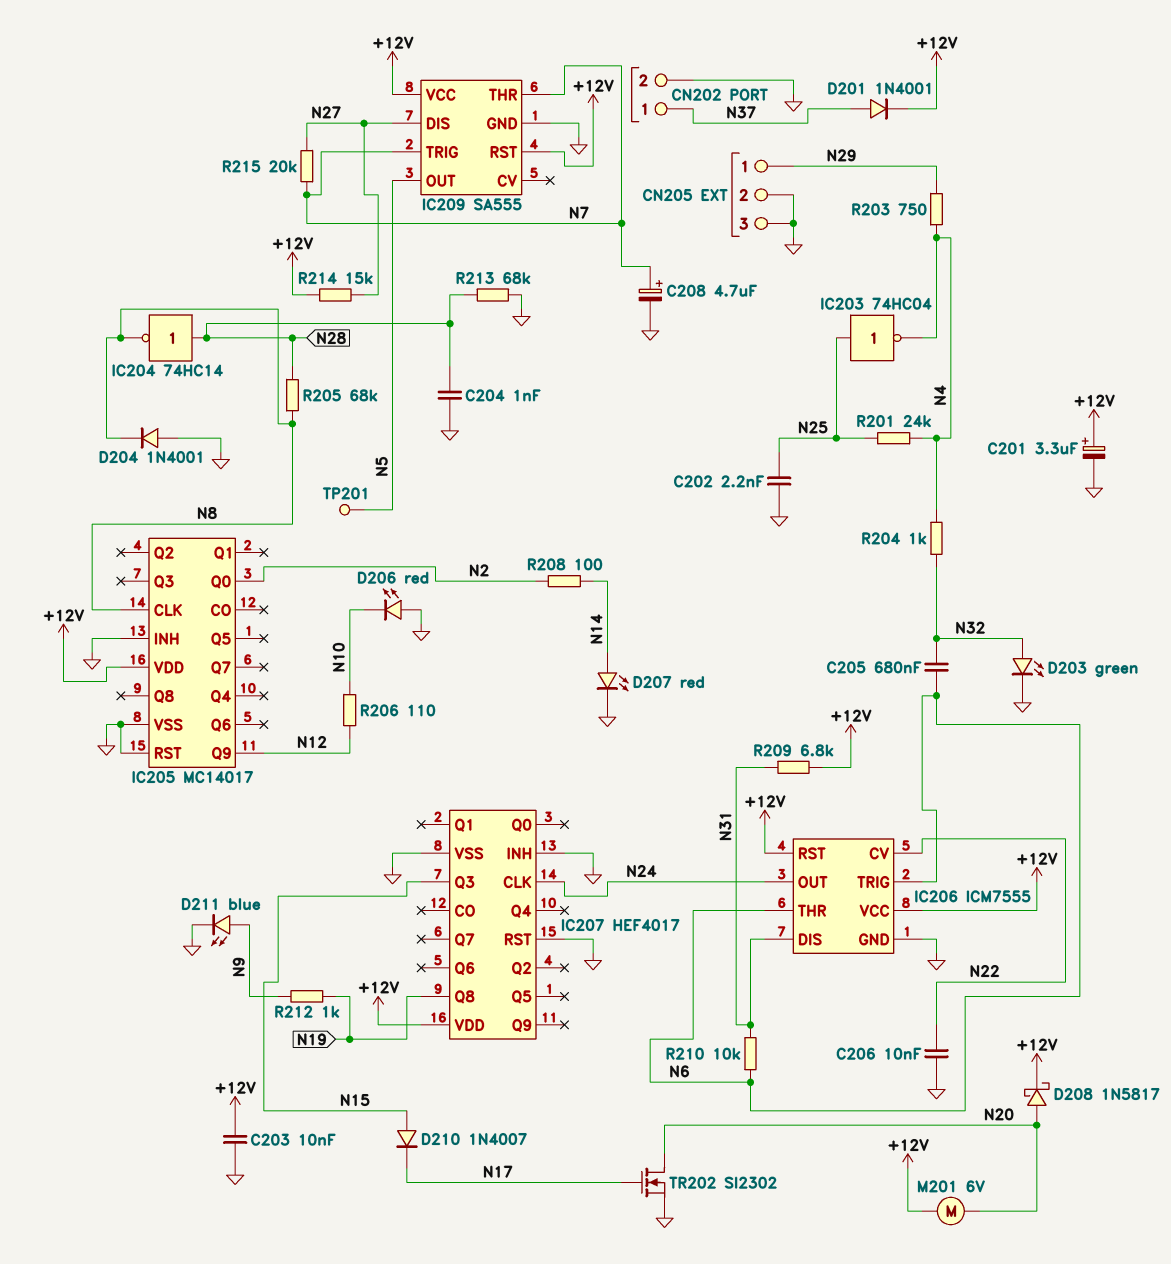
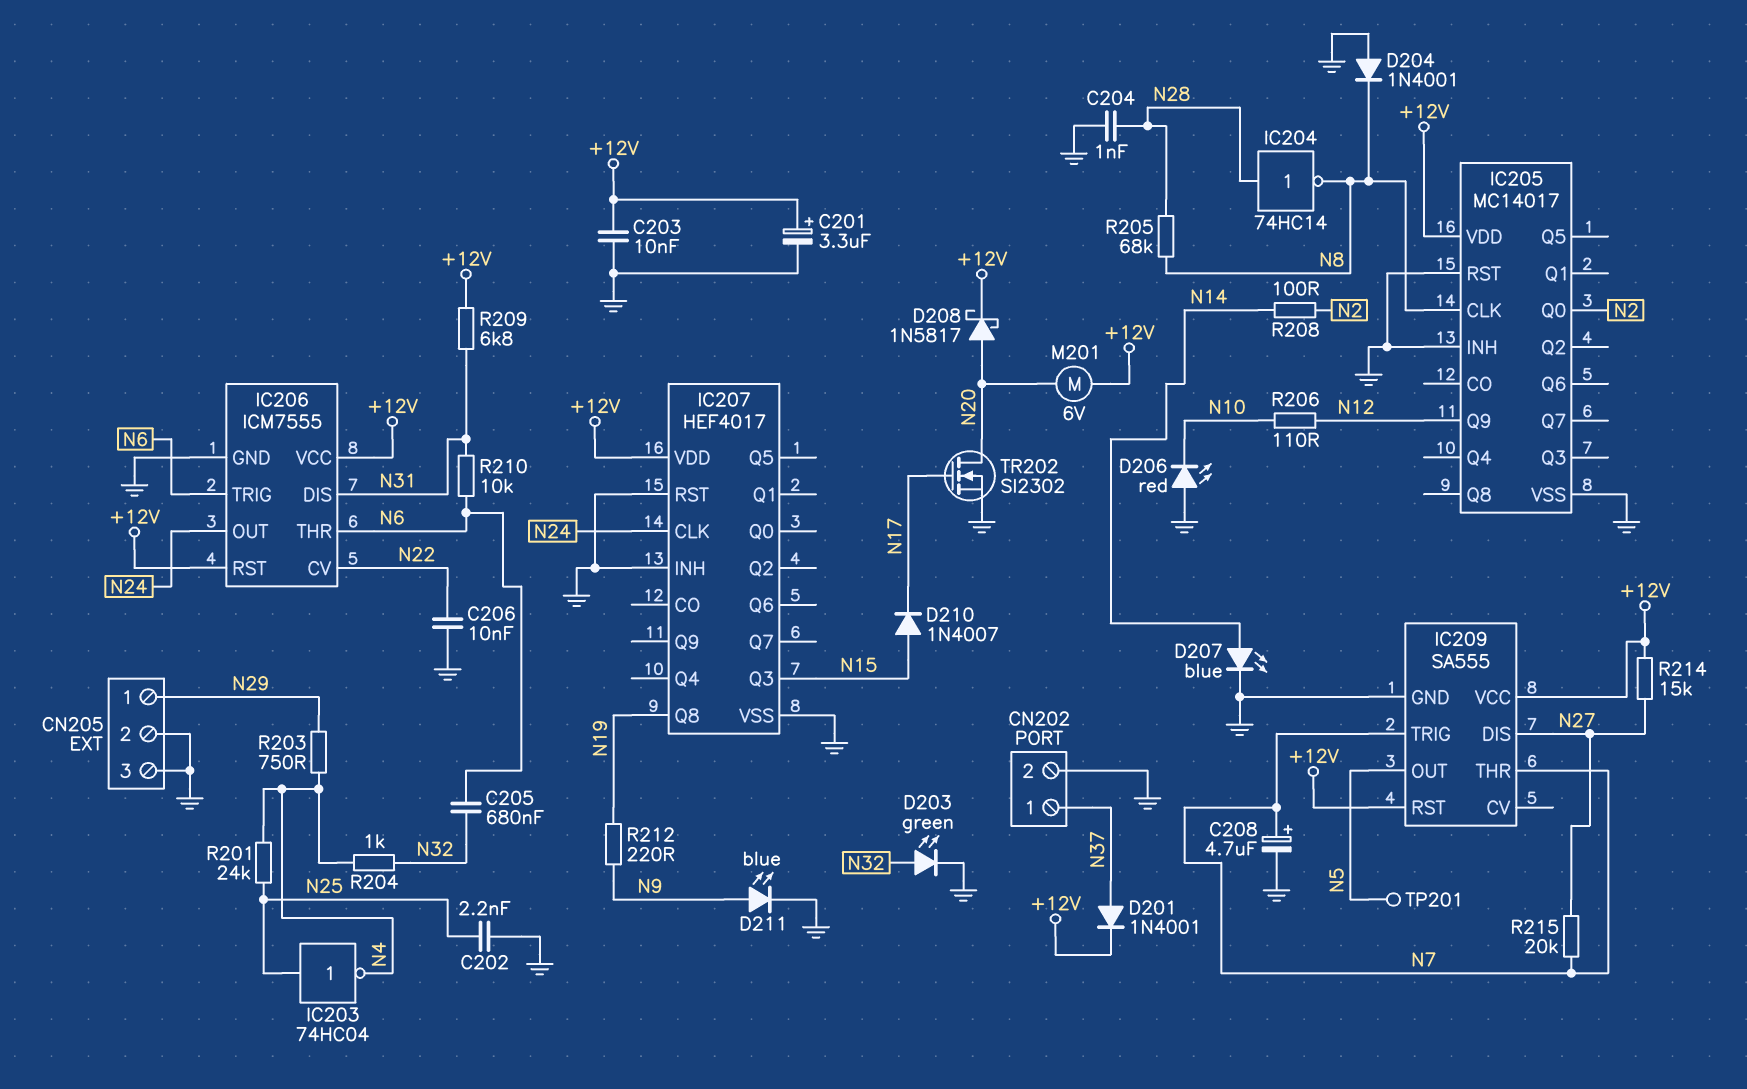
D207: LED red (A N14, K GND) -> LED blue (A N14, K GND)
R212: 1k (N9, N19) -> 220 (N9, N19)
R213: 68k (GND, N28) -> none

